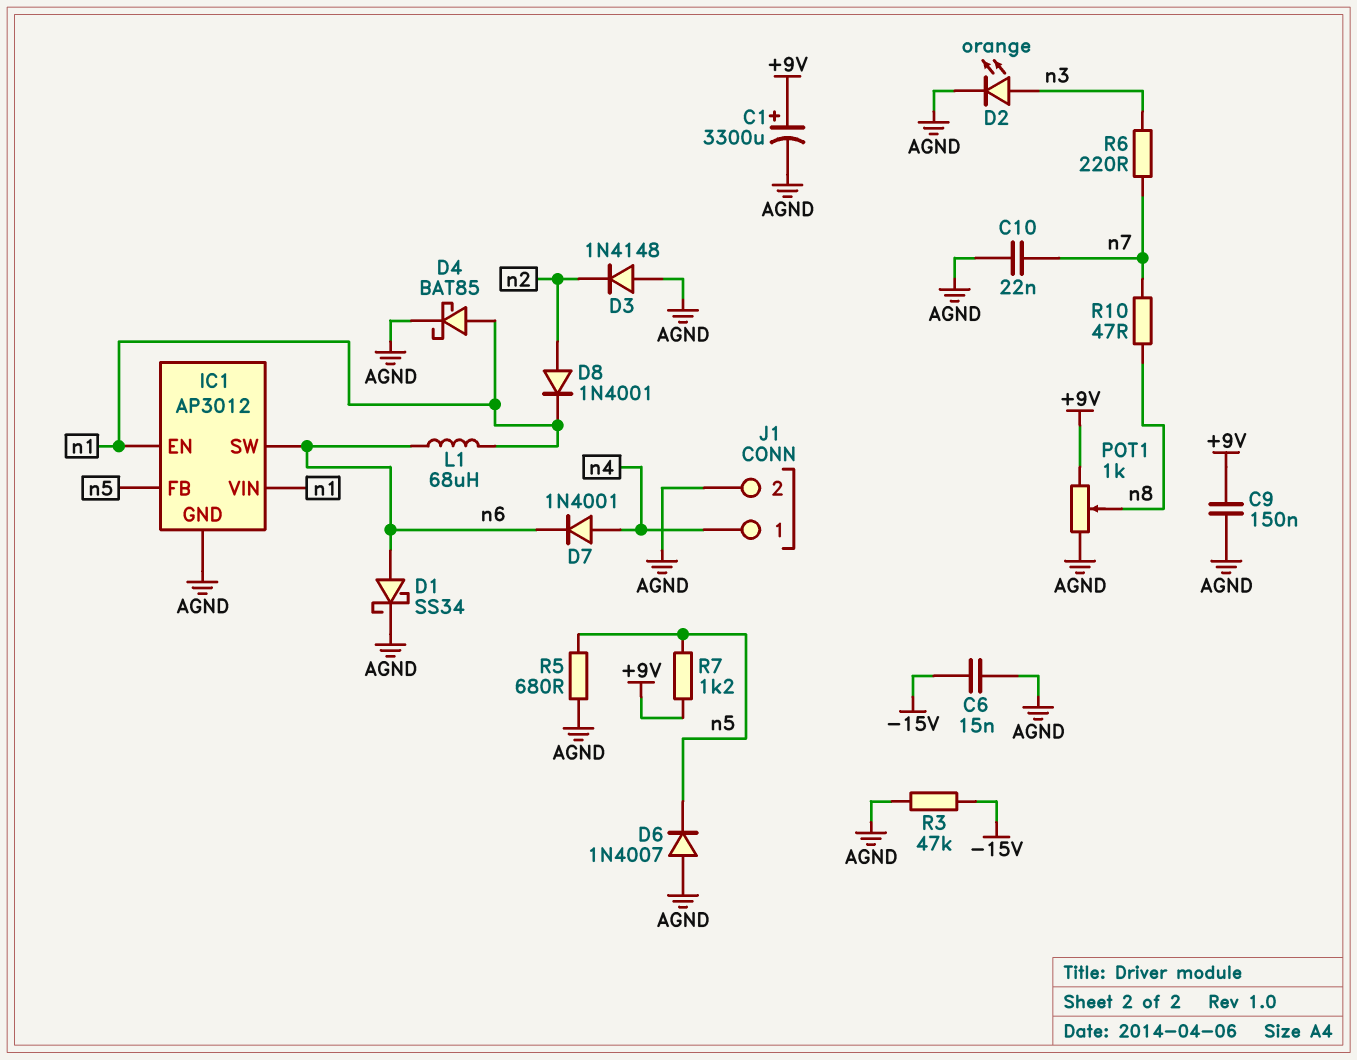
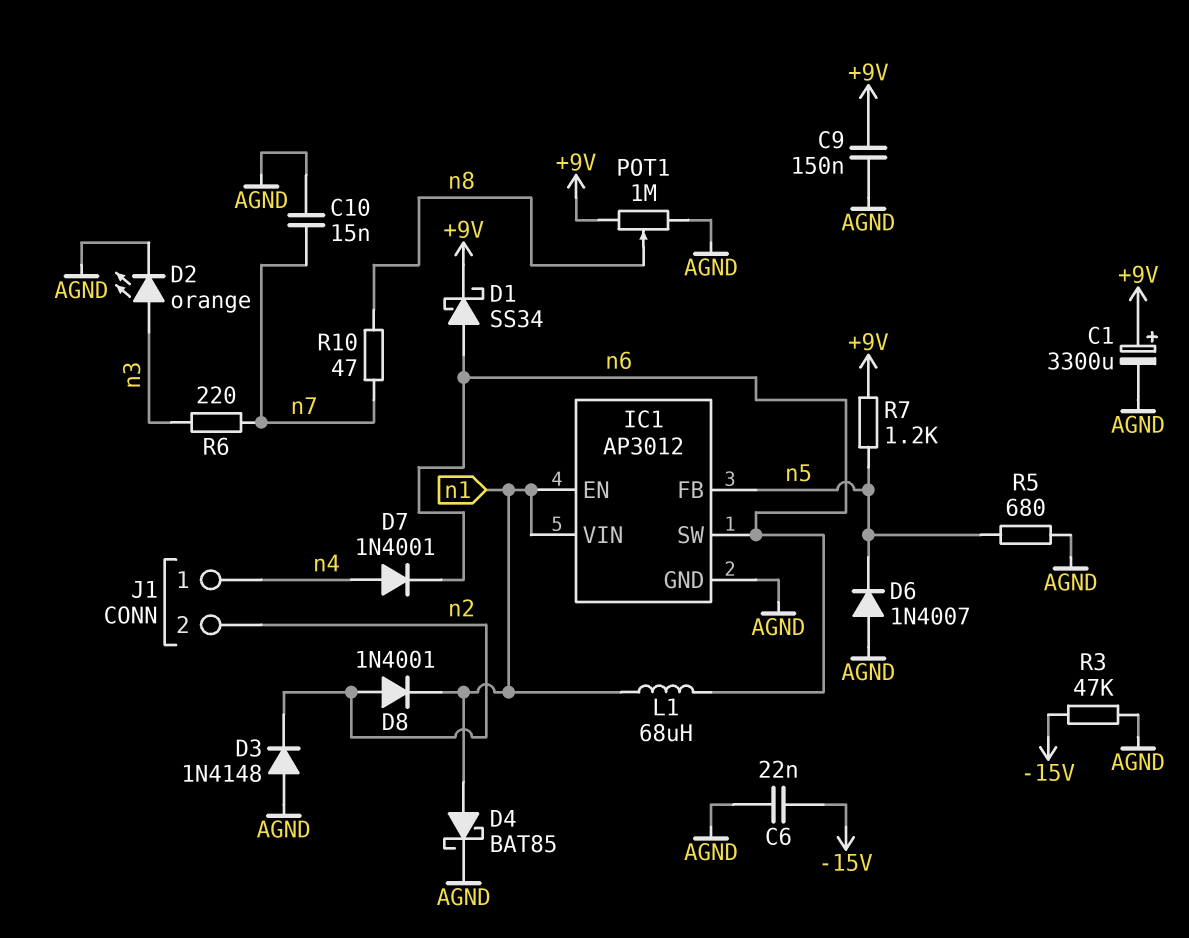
C6: 15nF (-15V, AGND) -> 22nF (-15V, AGND)
C10: 22nF (AGND, n7) -> 15nF (AGND, n7)
D1: schottky SS34 (A n6, K AGND) -> schottky SS34 (A n6, K +9V)
J1 pin 2: AGND -> n2
POT1: 1k (+9V, AGND, wiper n8) -> 1M (+9V, AGND, wiper n8)

